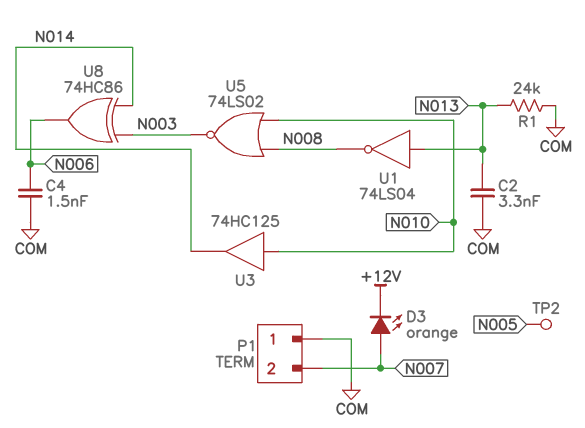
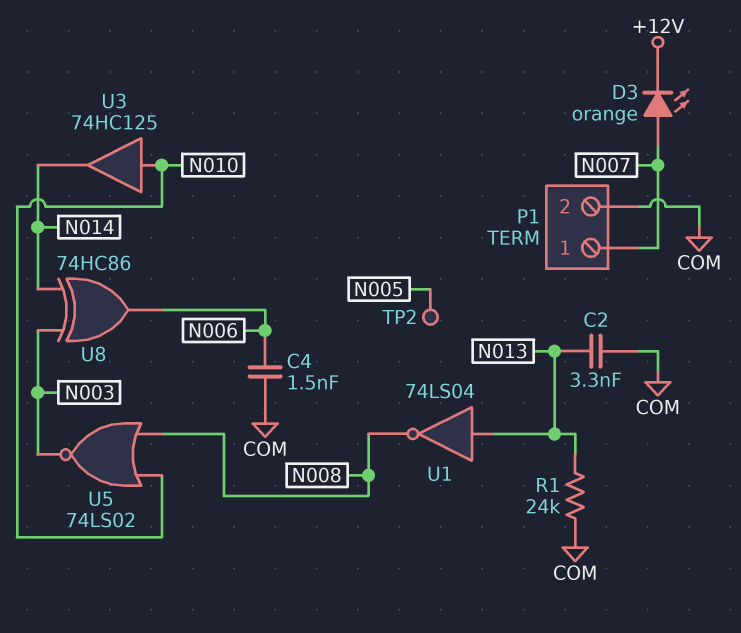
P1 pin 1: COM -> N007
P1 pin 2: N007 -> COM

